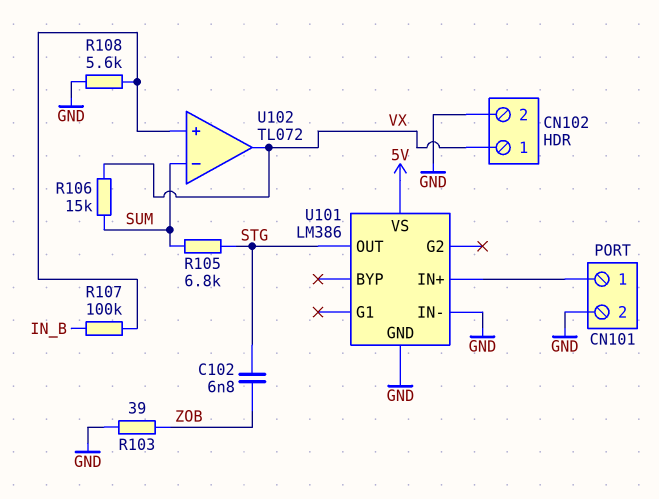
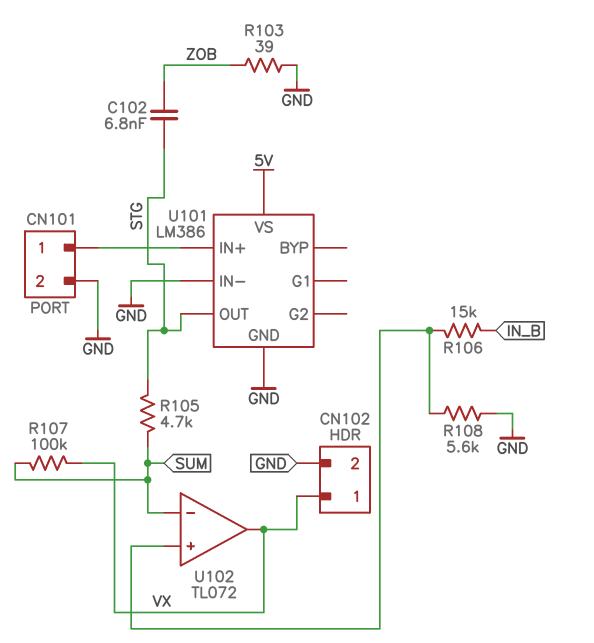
R105: 6.8k (STG, SUM) -> 4.7k (STG, SUM)
R106: 15k (SUM, VX) -> 15k (IN_B, U102/in+)
R107: 100k (IN_B, U102/in+) -> 100k (SUM, VX)

